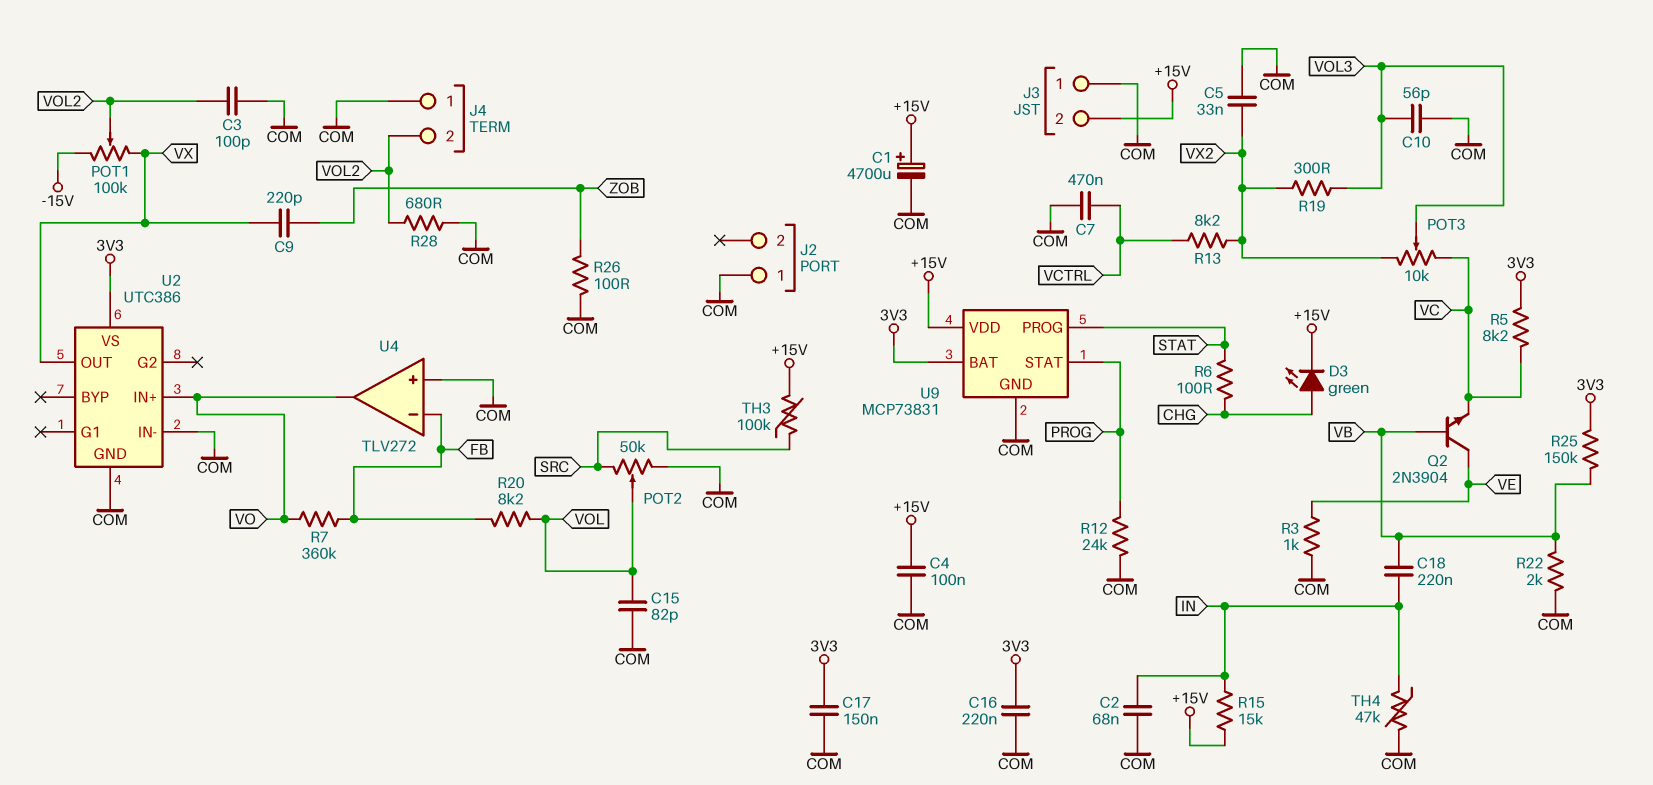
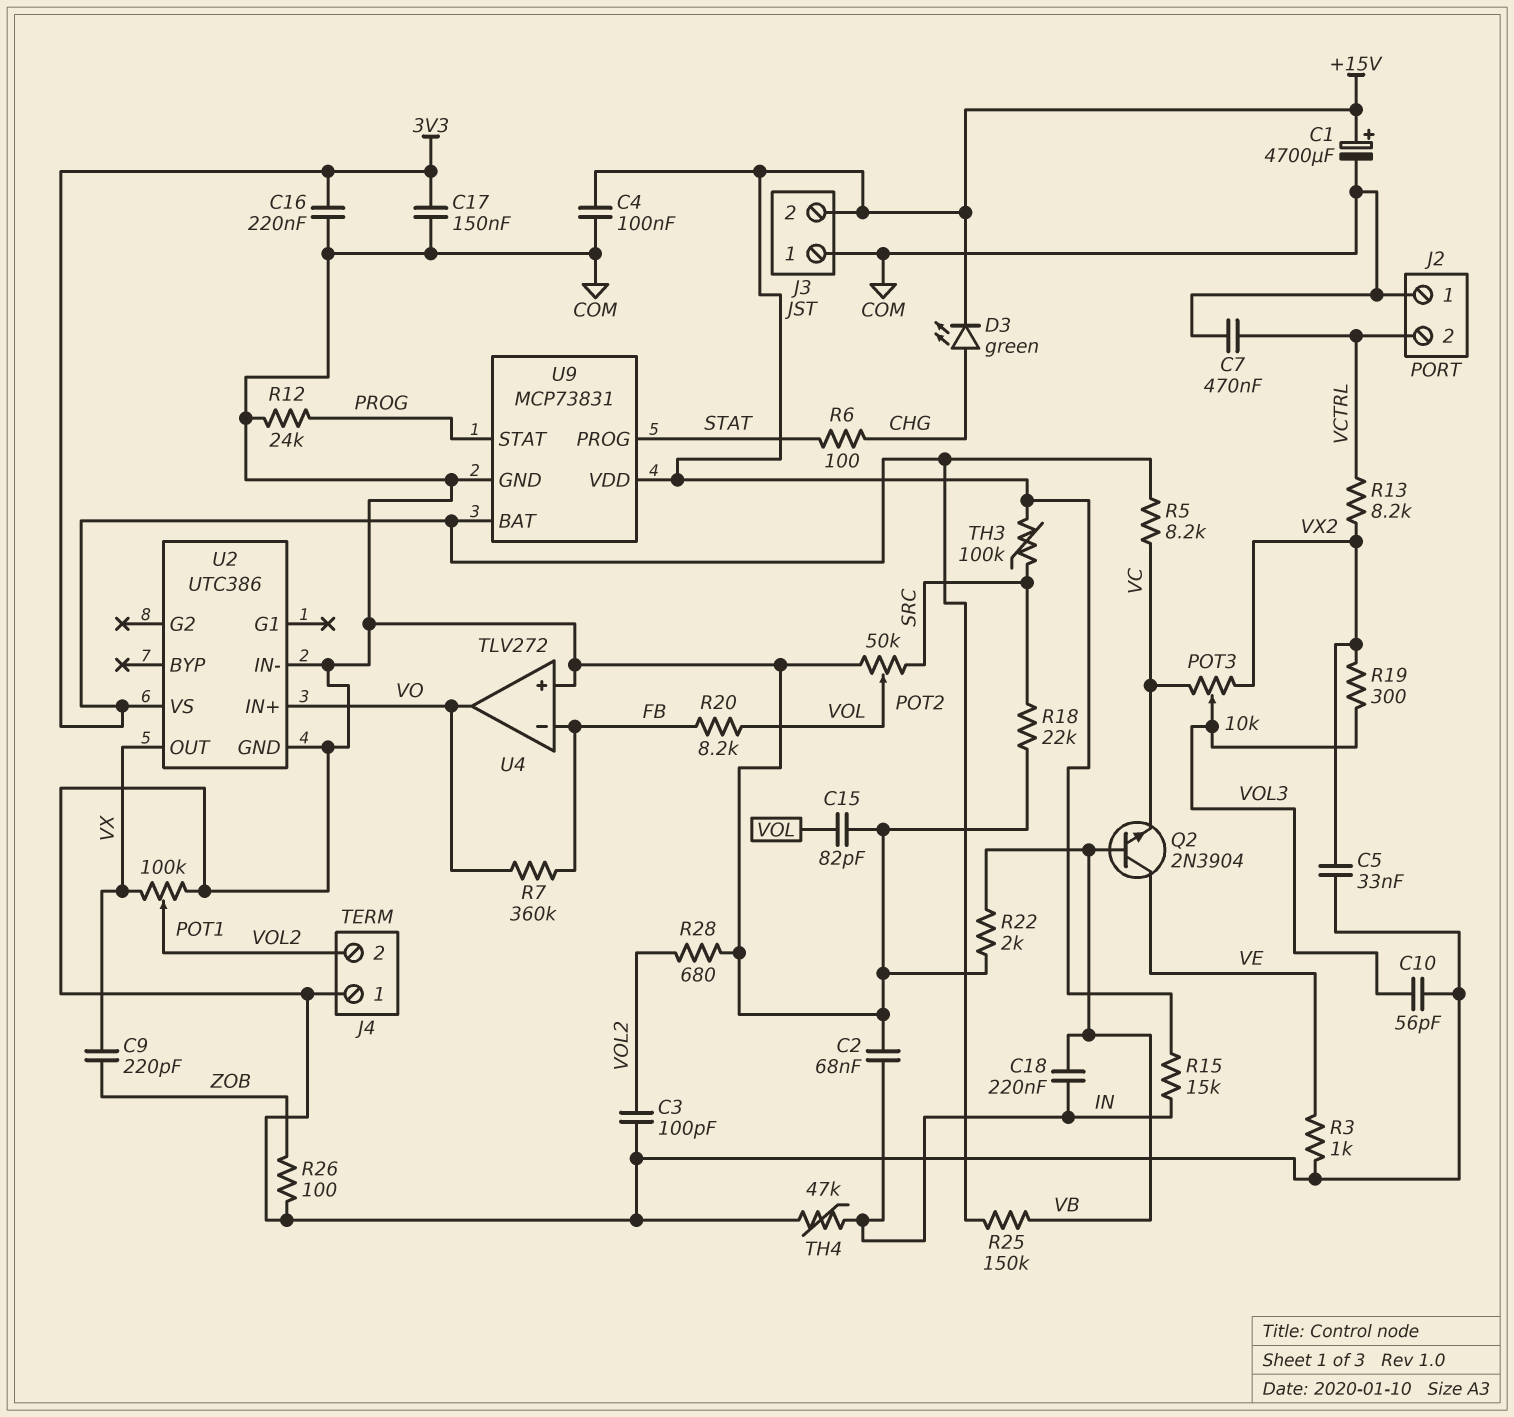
J2 pin 2: none -> VCTRL
POT1: 100k (-15V, VX, wiper VOL2) -> 100k (COM, VX, wiper VOL2)
R18: none -> 22k (COM, SRC)

